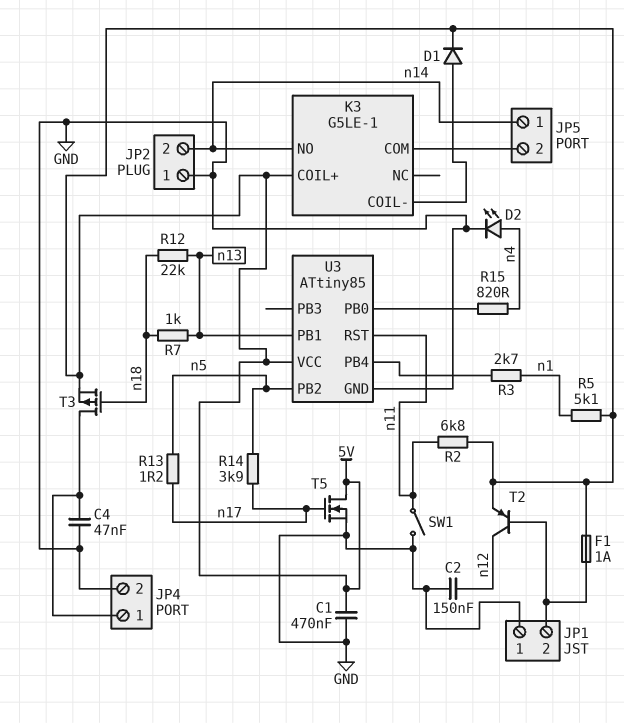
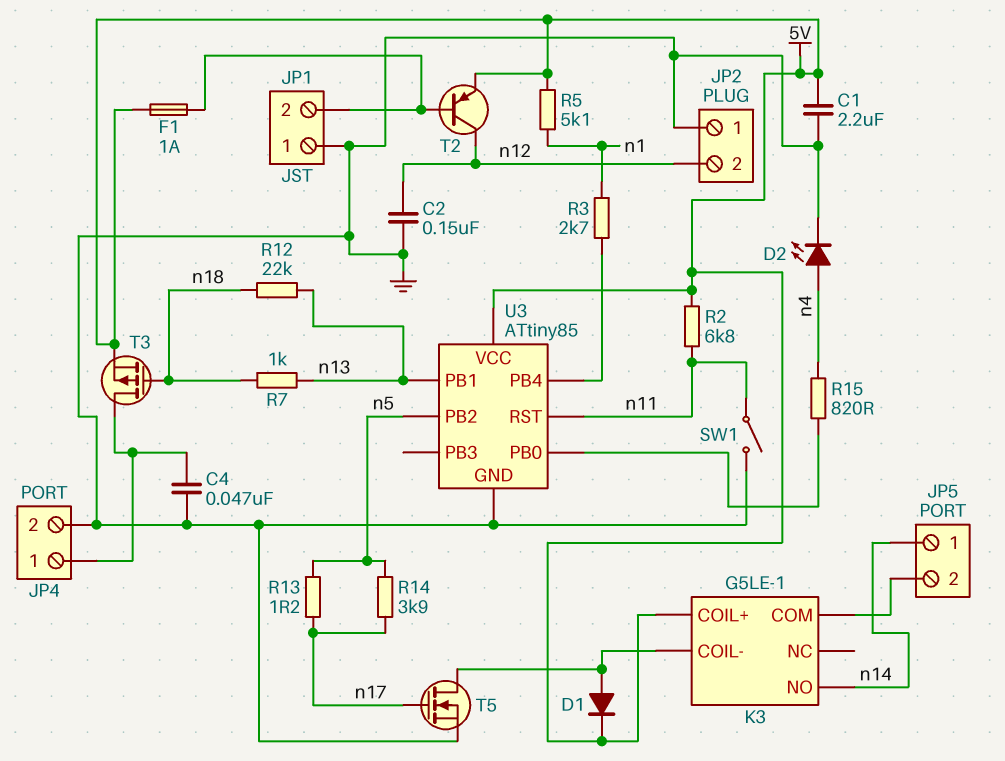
C1: 470nF (5V, GND) -> 2.2uF (5V, GND)
JP2 pin 2: n14 -> n12
T5: NMOS (G n17, D 5V, S GND) -> NMOS (G n17, D K3/COIL-, S GND)

